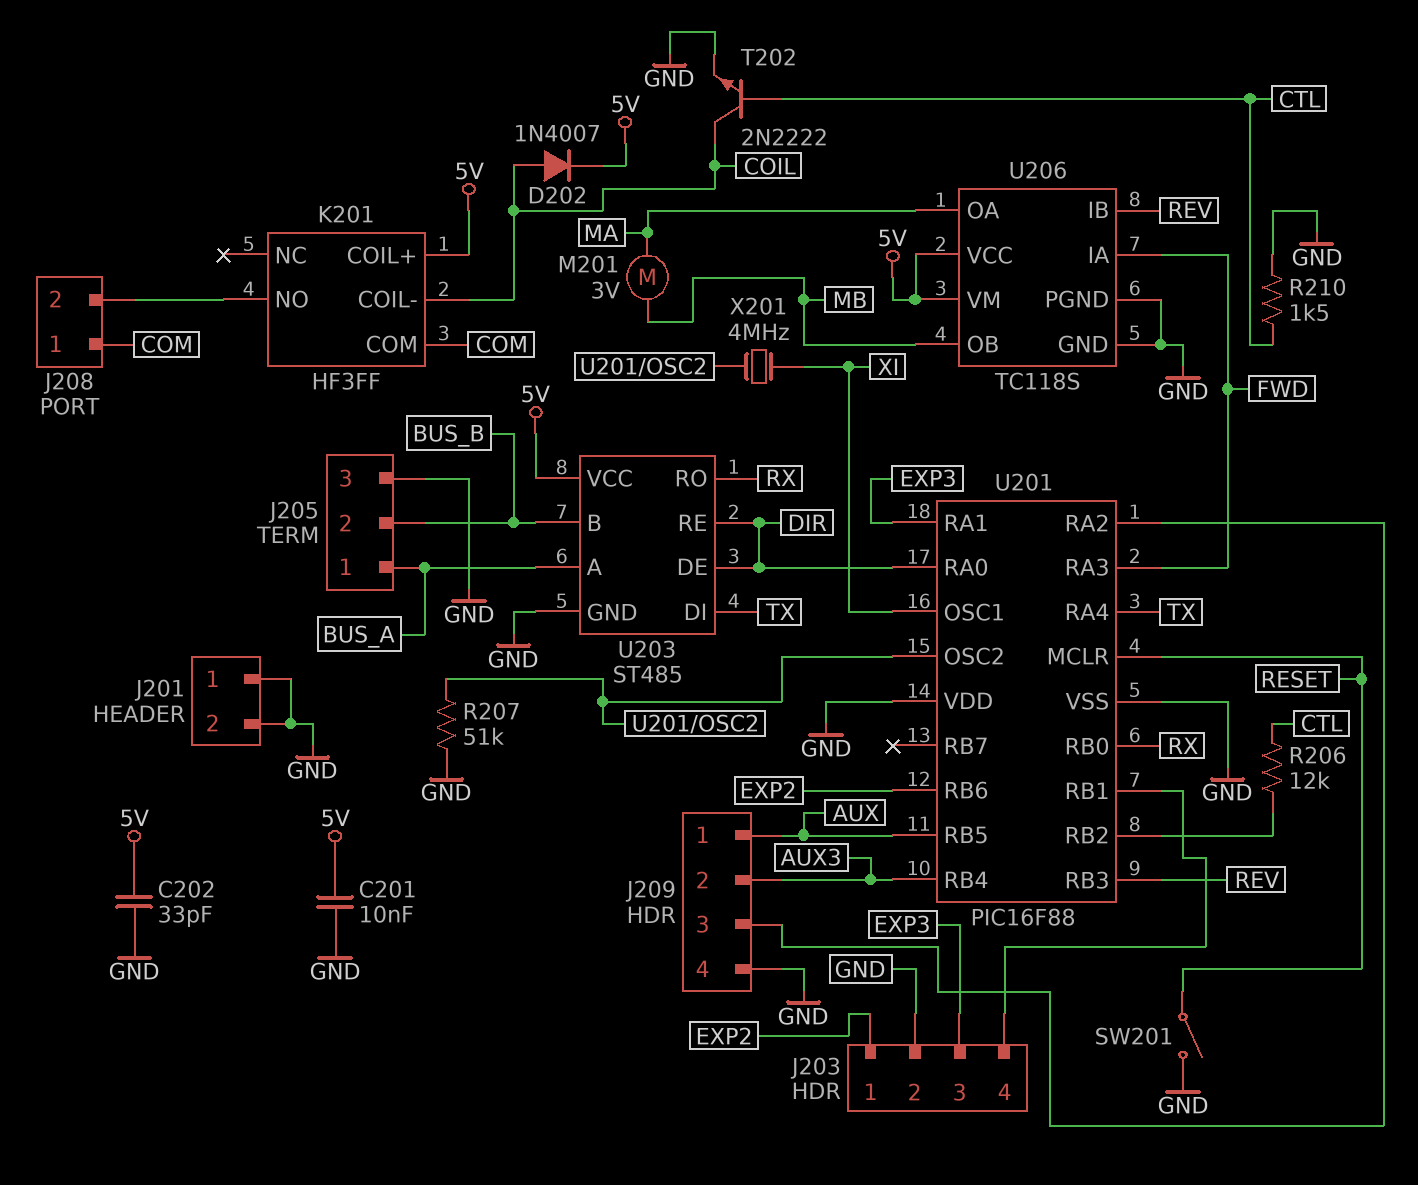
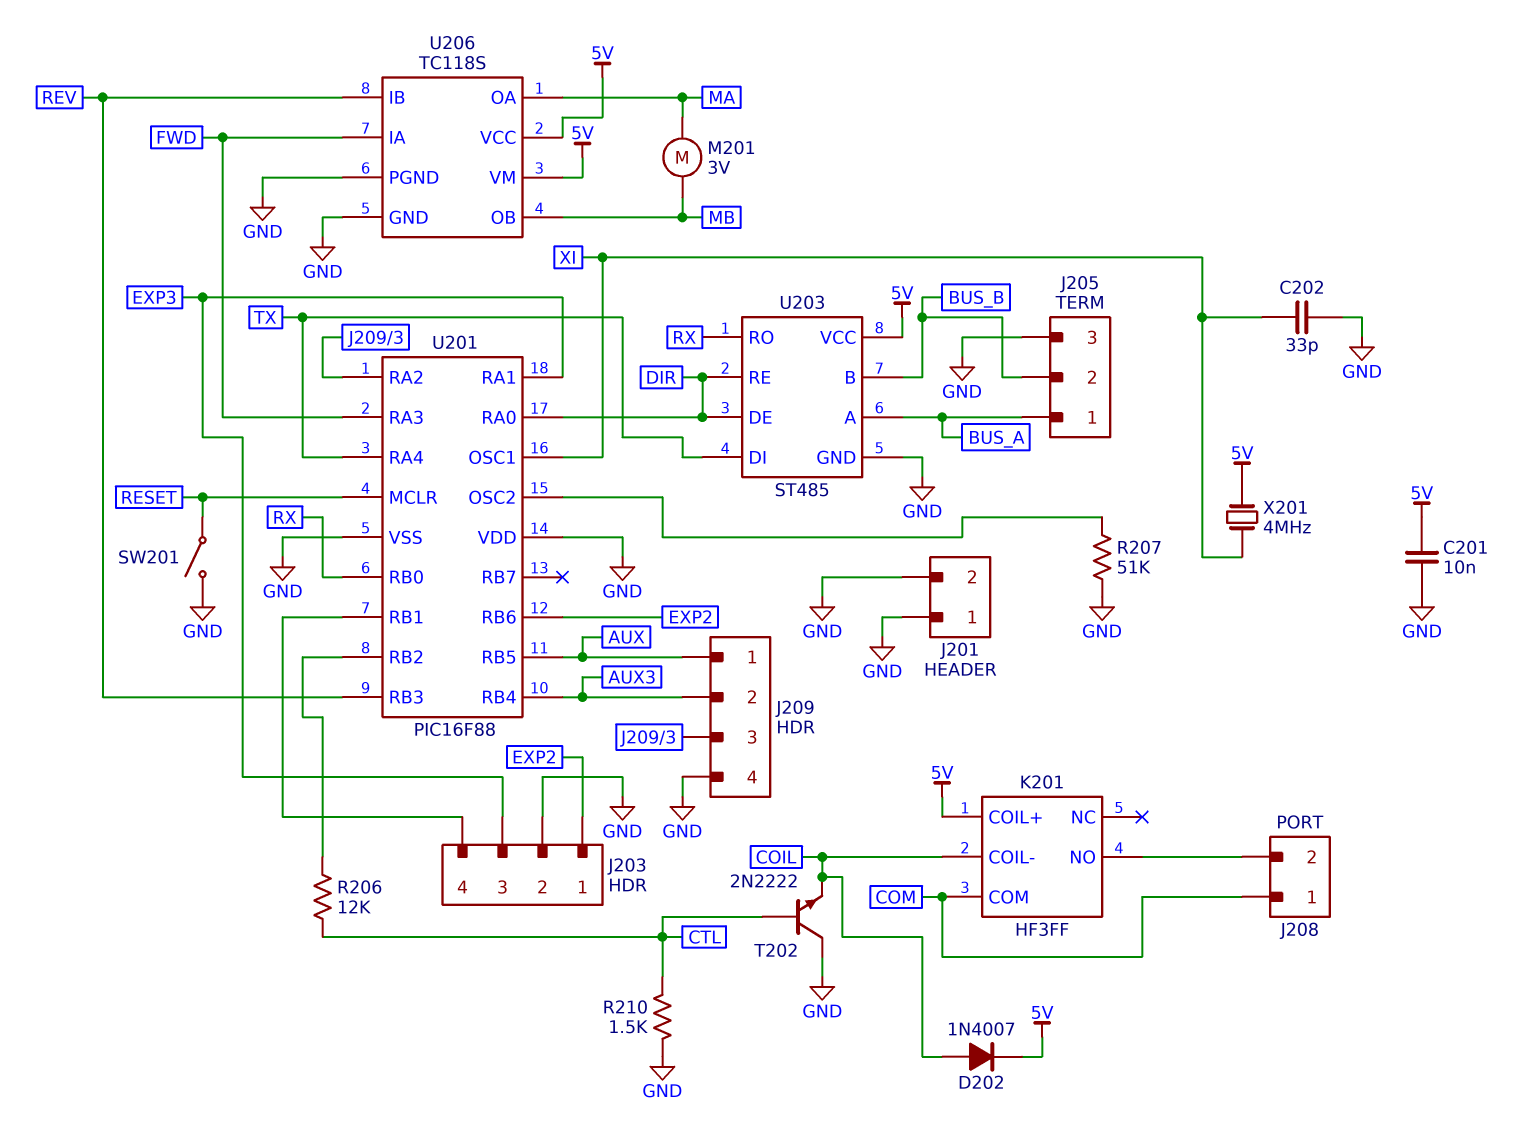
C202: 33pF (5V, GND) -> 33pF (GND, XI)
T202: NPN 2N2222 (B CTL, C COIL, E GND) -> NPN 2N2222 (B CTL, C GND, E COIL)
X201: 4MHz (U201/OSC2, XI) -> 4MHz (5V, XI)

